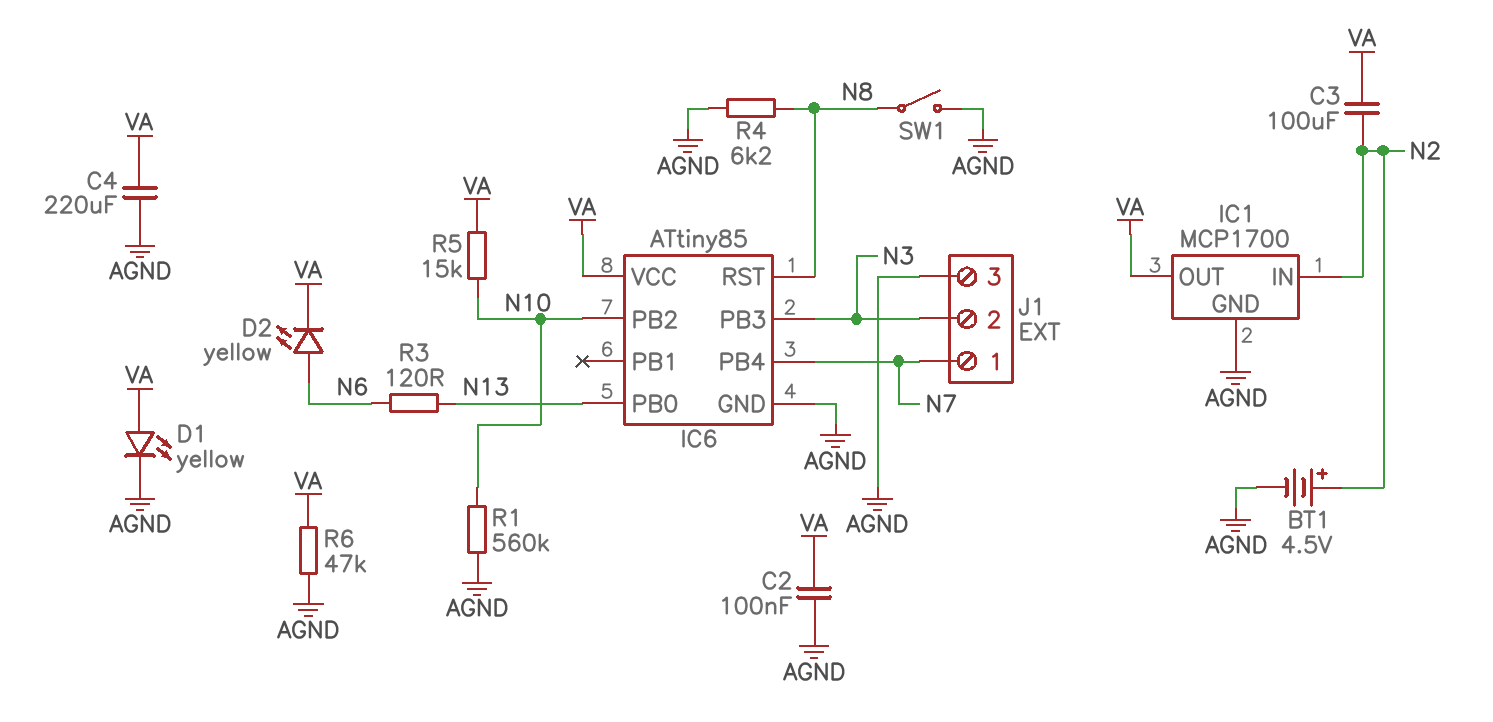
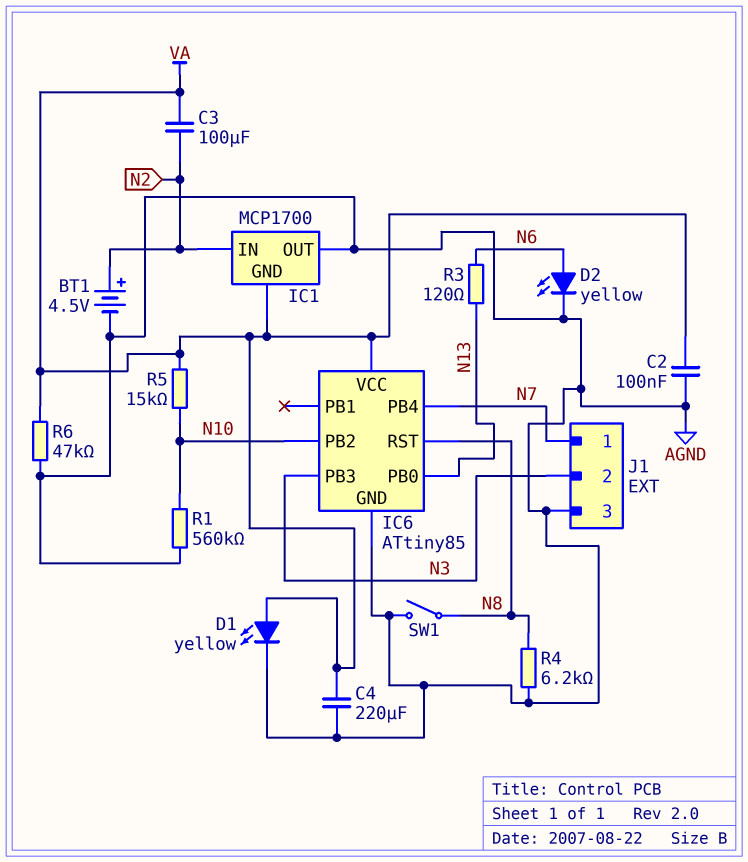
D2: LED yellow (A N6, K VA) -> LED yellow (A N6, K AGND)
IC1 pin GND: AGND -> VA
IC1 pin OUT: VA -> AGND

